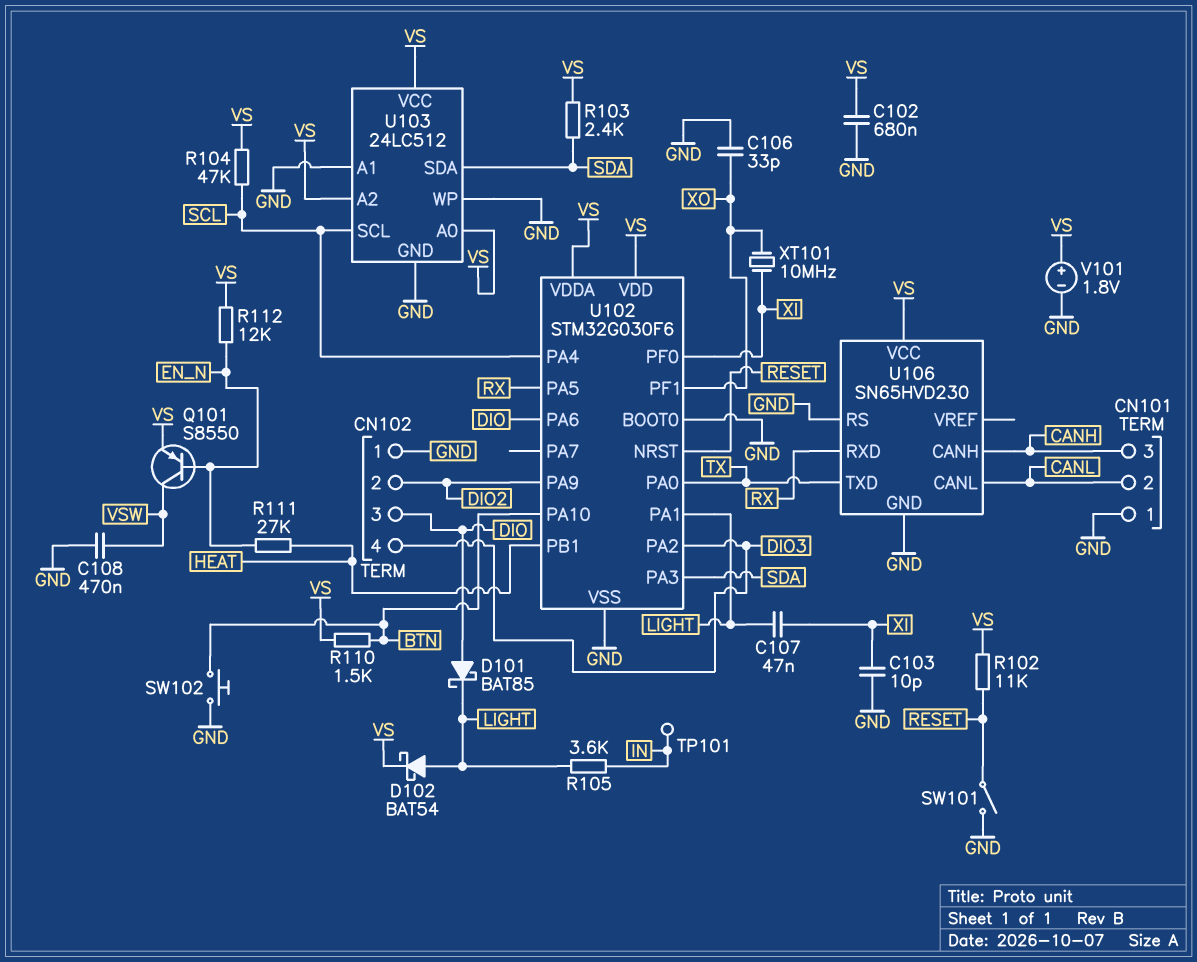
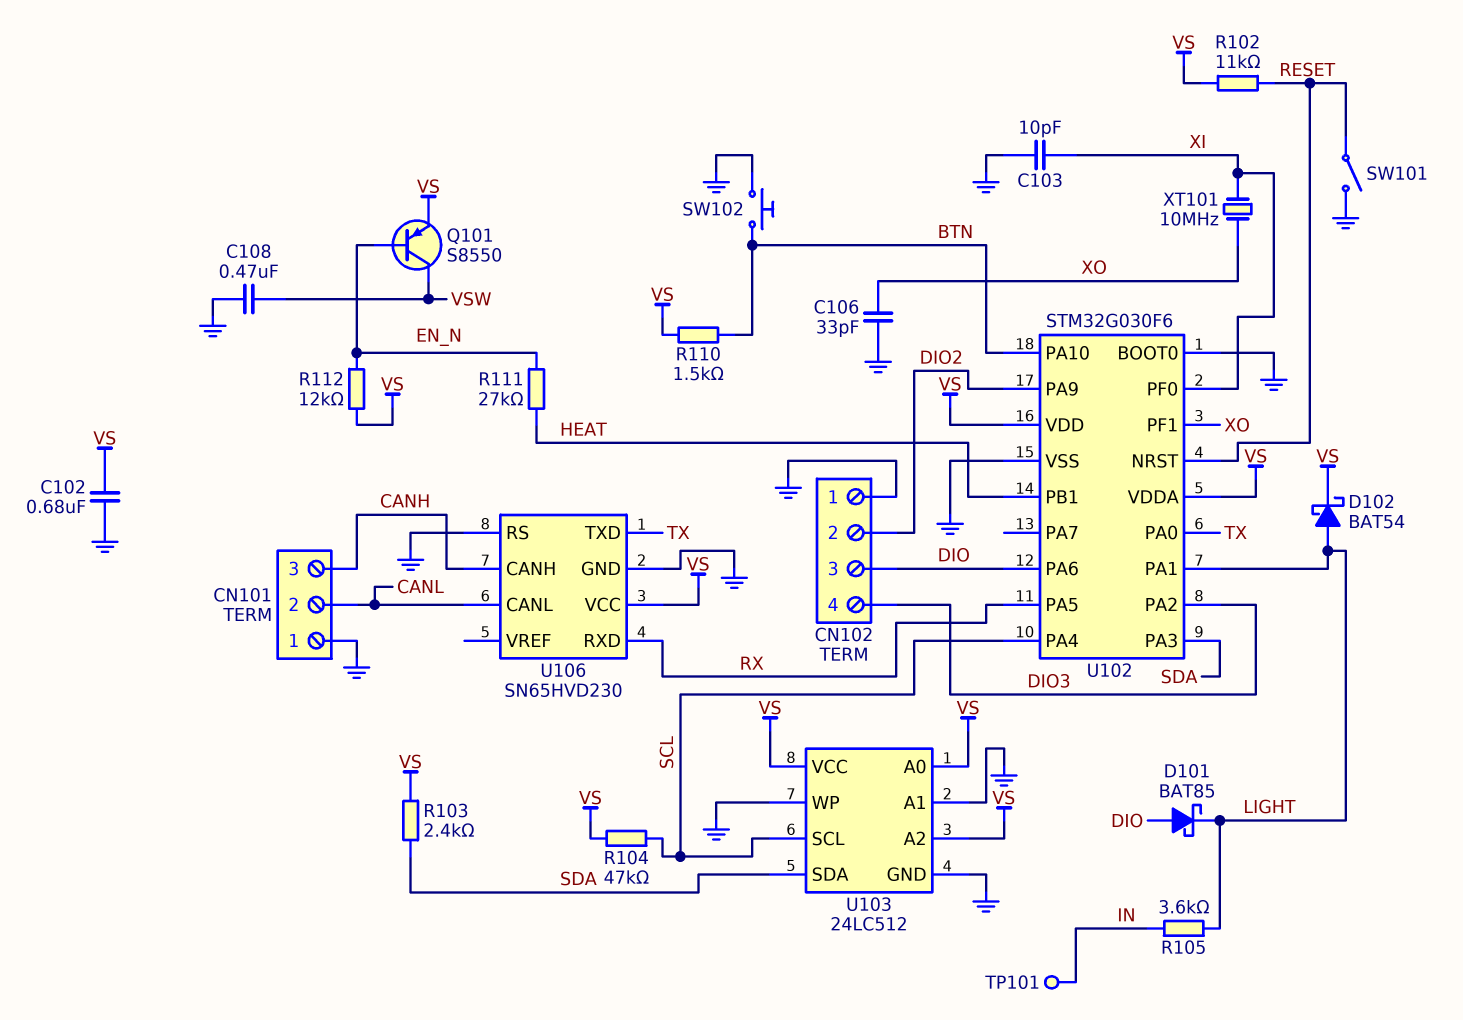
C107: 47nF (LIGHT, XI) -> none
V101: 1.8V (plus VS, minus GND) -> none

